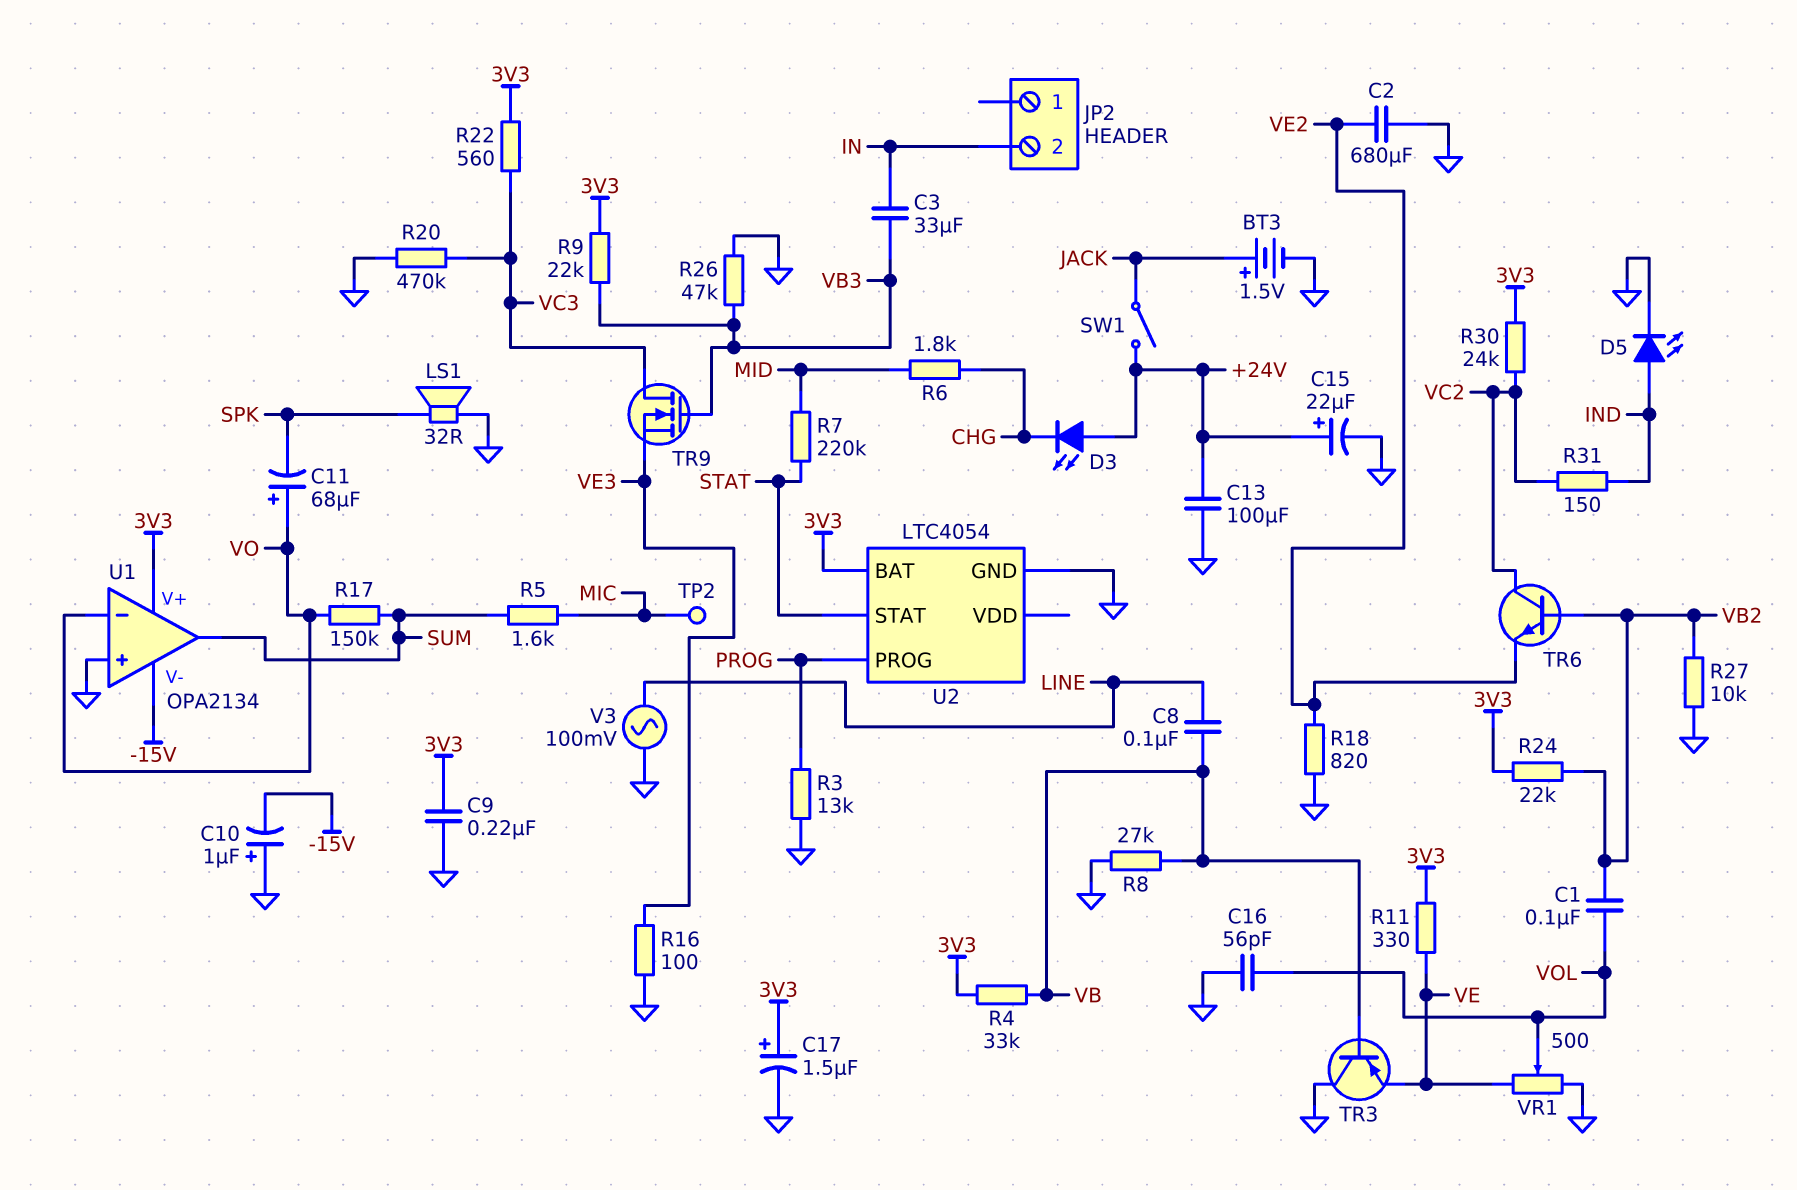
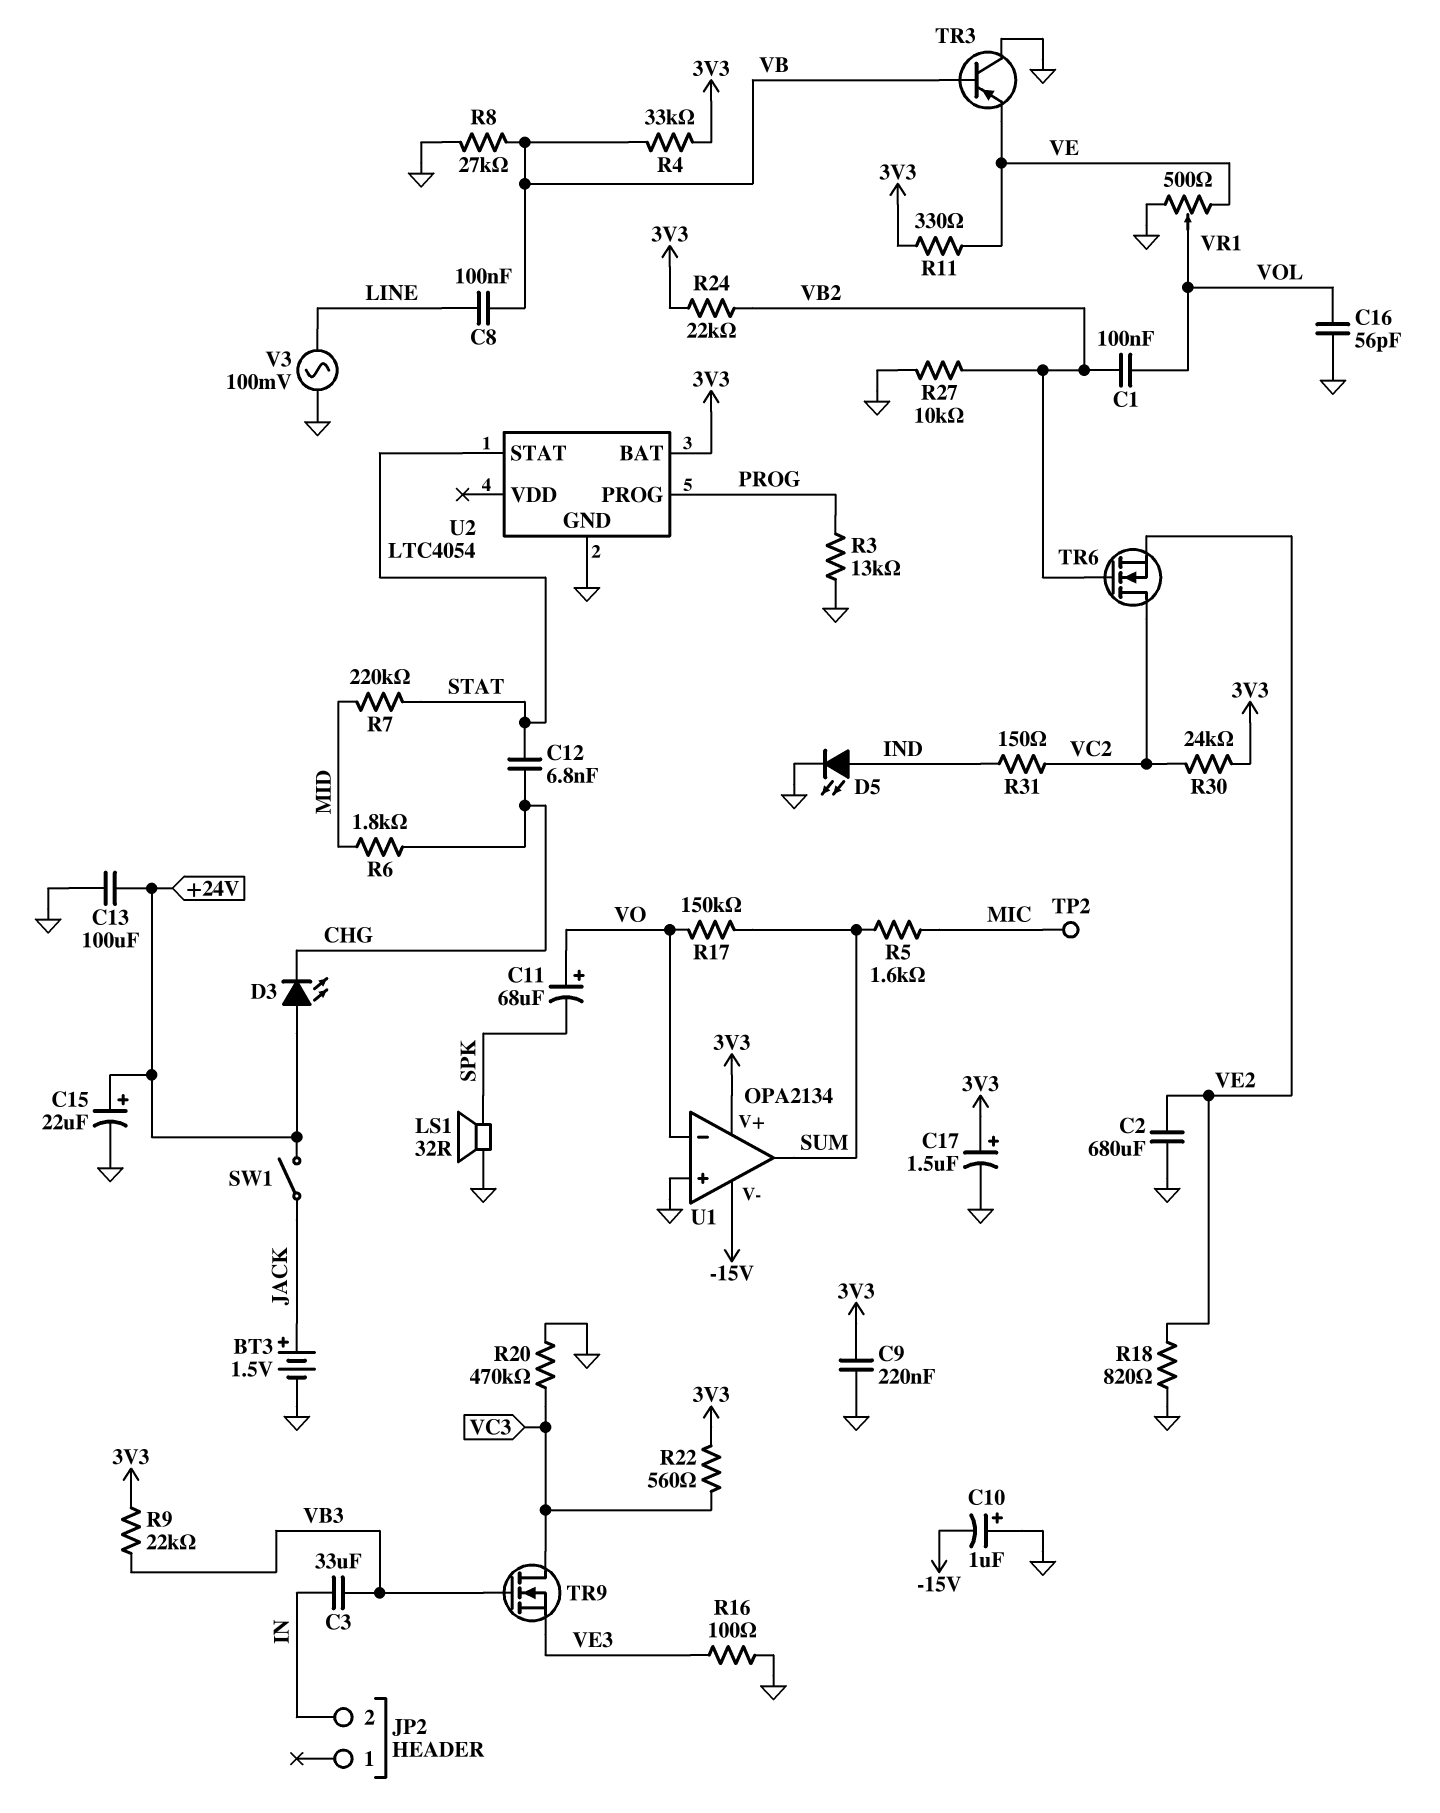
C12: none -> 6.8nF (CHG, STAT)
R26: 47k (GND, VB3) -> none
TR6: NPN (B VB2, C VC2, E VE2) -> NMOS (G VB2, D VC2, S VE2)

